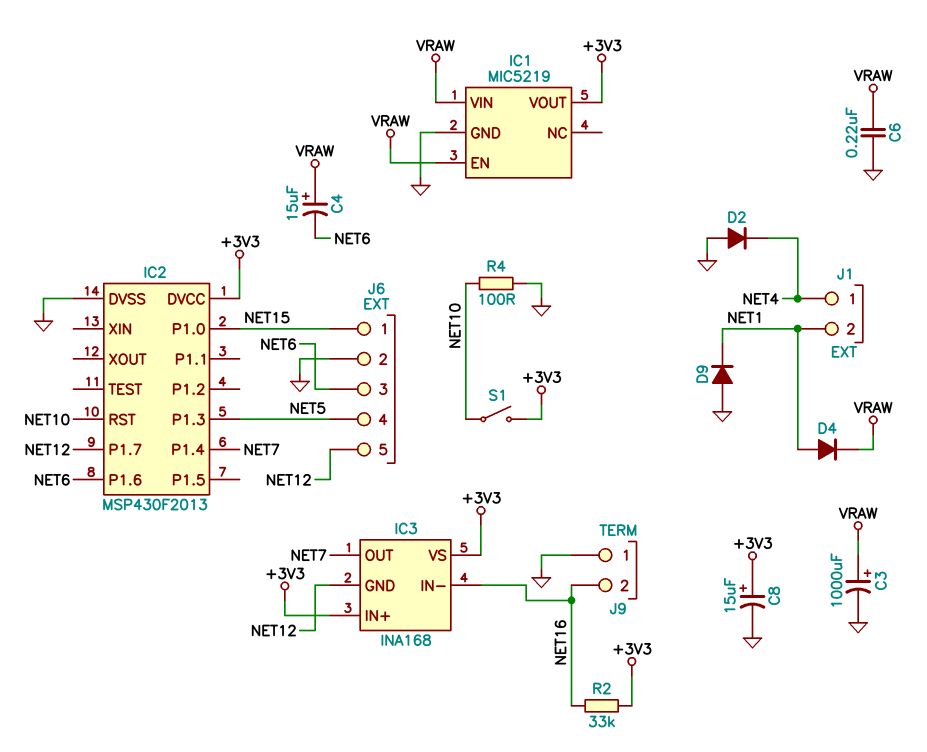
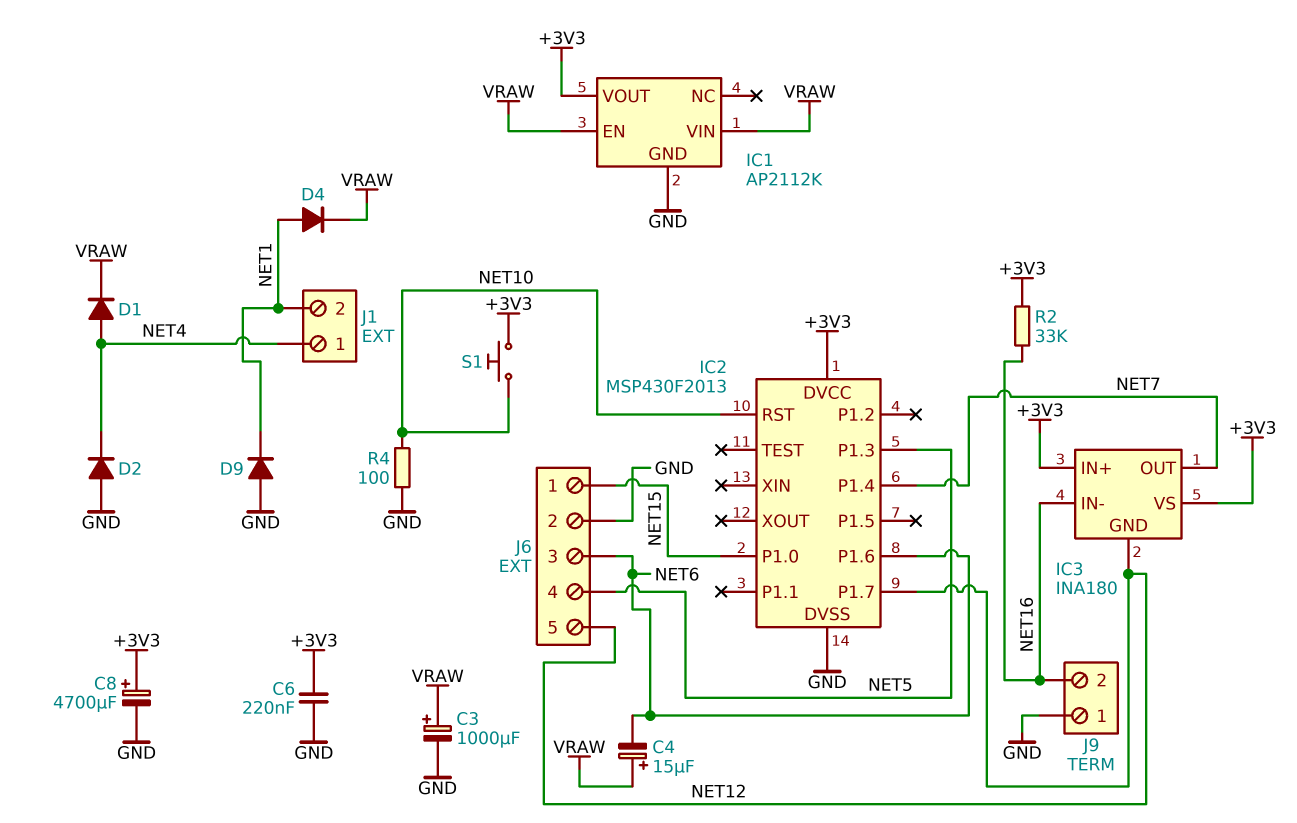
C6: 220nF (GND, VRAW) -> 220nF (+3V3, GND)
C8: 15uF (plus +3V3, minus GND) -> 4700uF (plus +3V3, minus GND)
D1: none -> diode (A NET4, K VRAW)
IC1: MIC5219 -> AP2112K
IC3: INA168 -> INA180
S1: switch (+3V3, NET10) -> button (+3V3, NET10)

